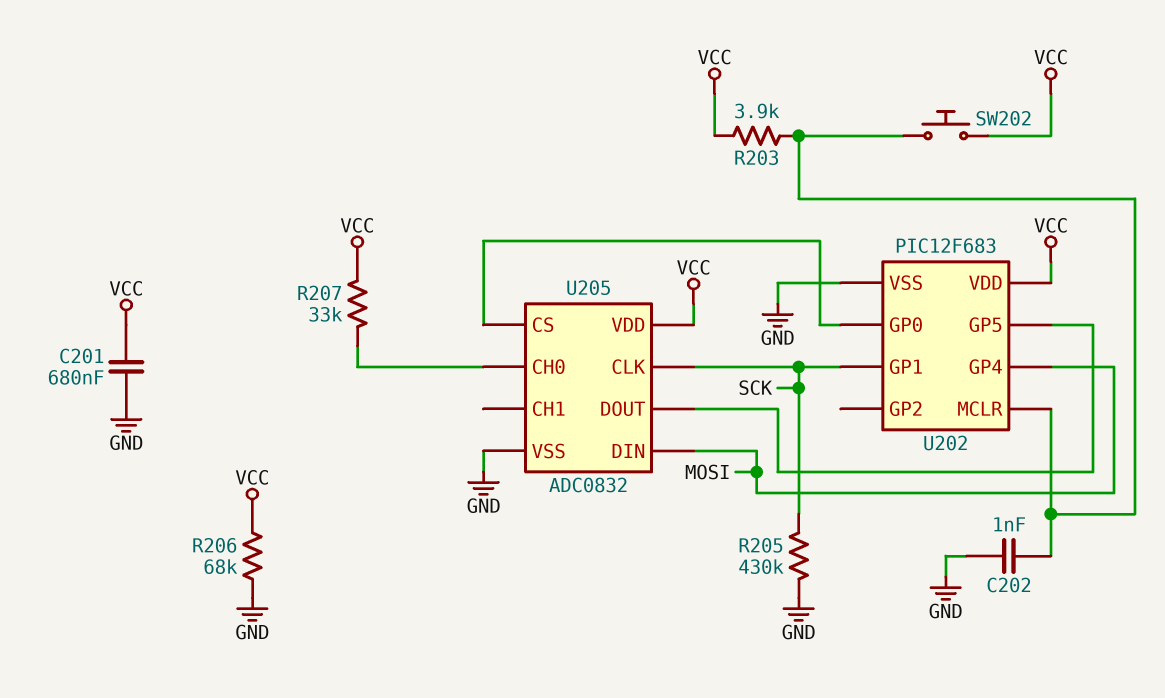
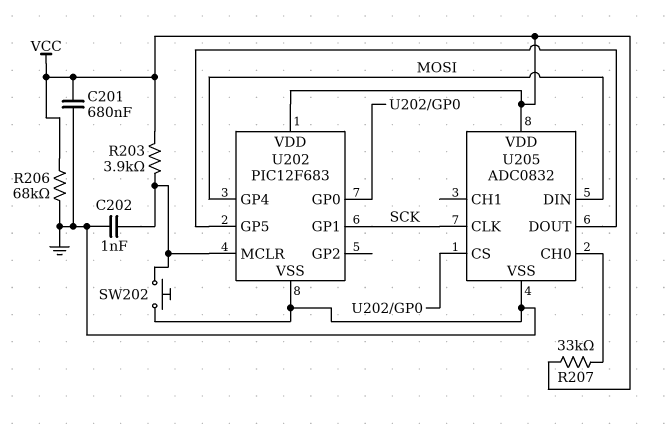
R205: 430k (GND, SCK) -> none
SW202: button (U202/MCLR, VCC) -> button (GND, U202/MCLR)

